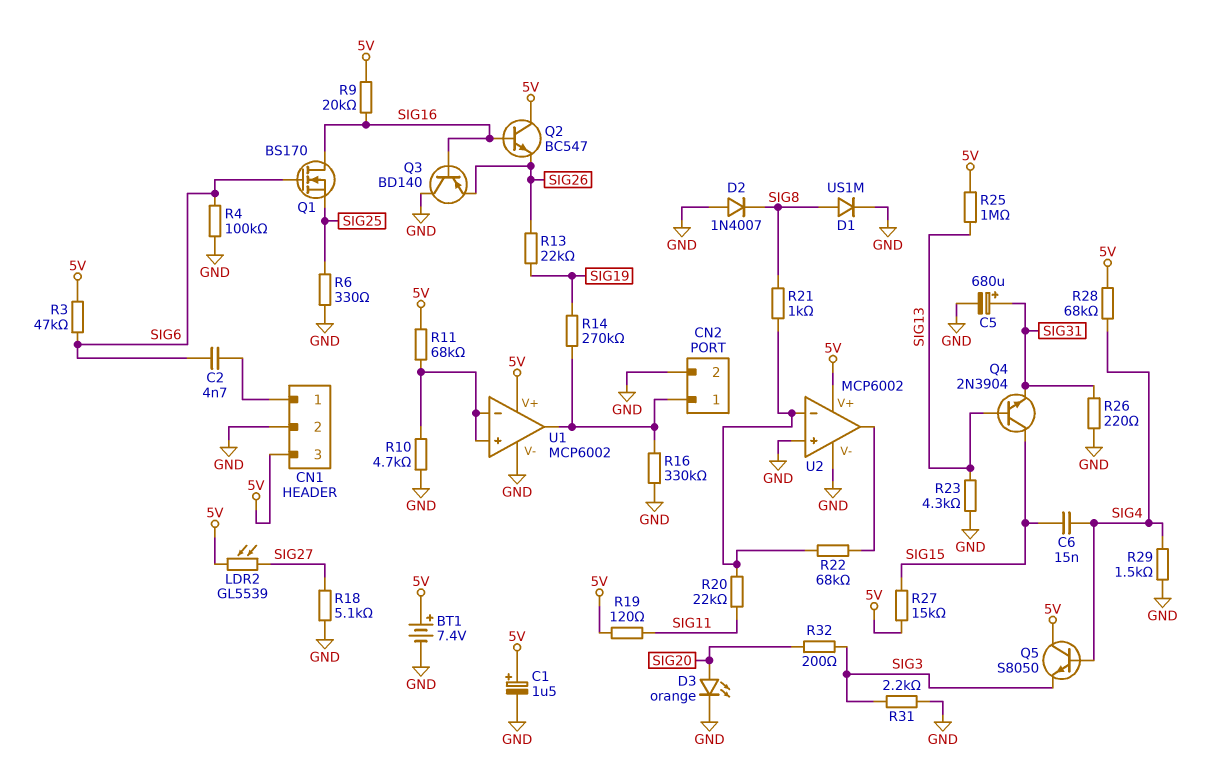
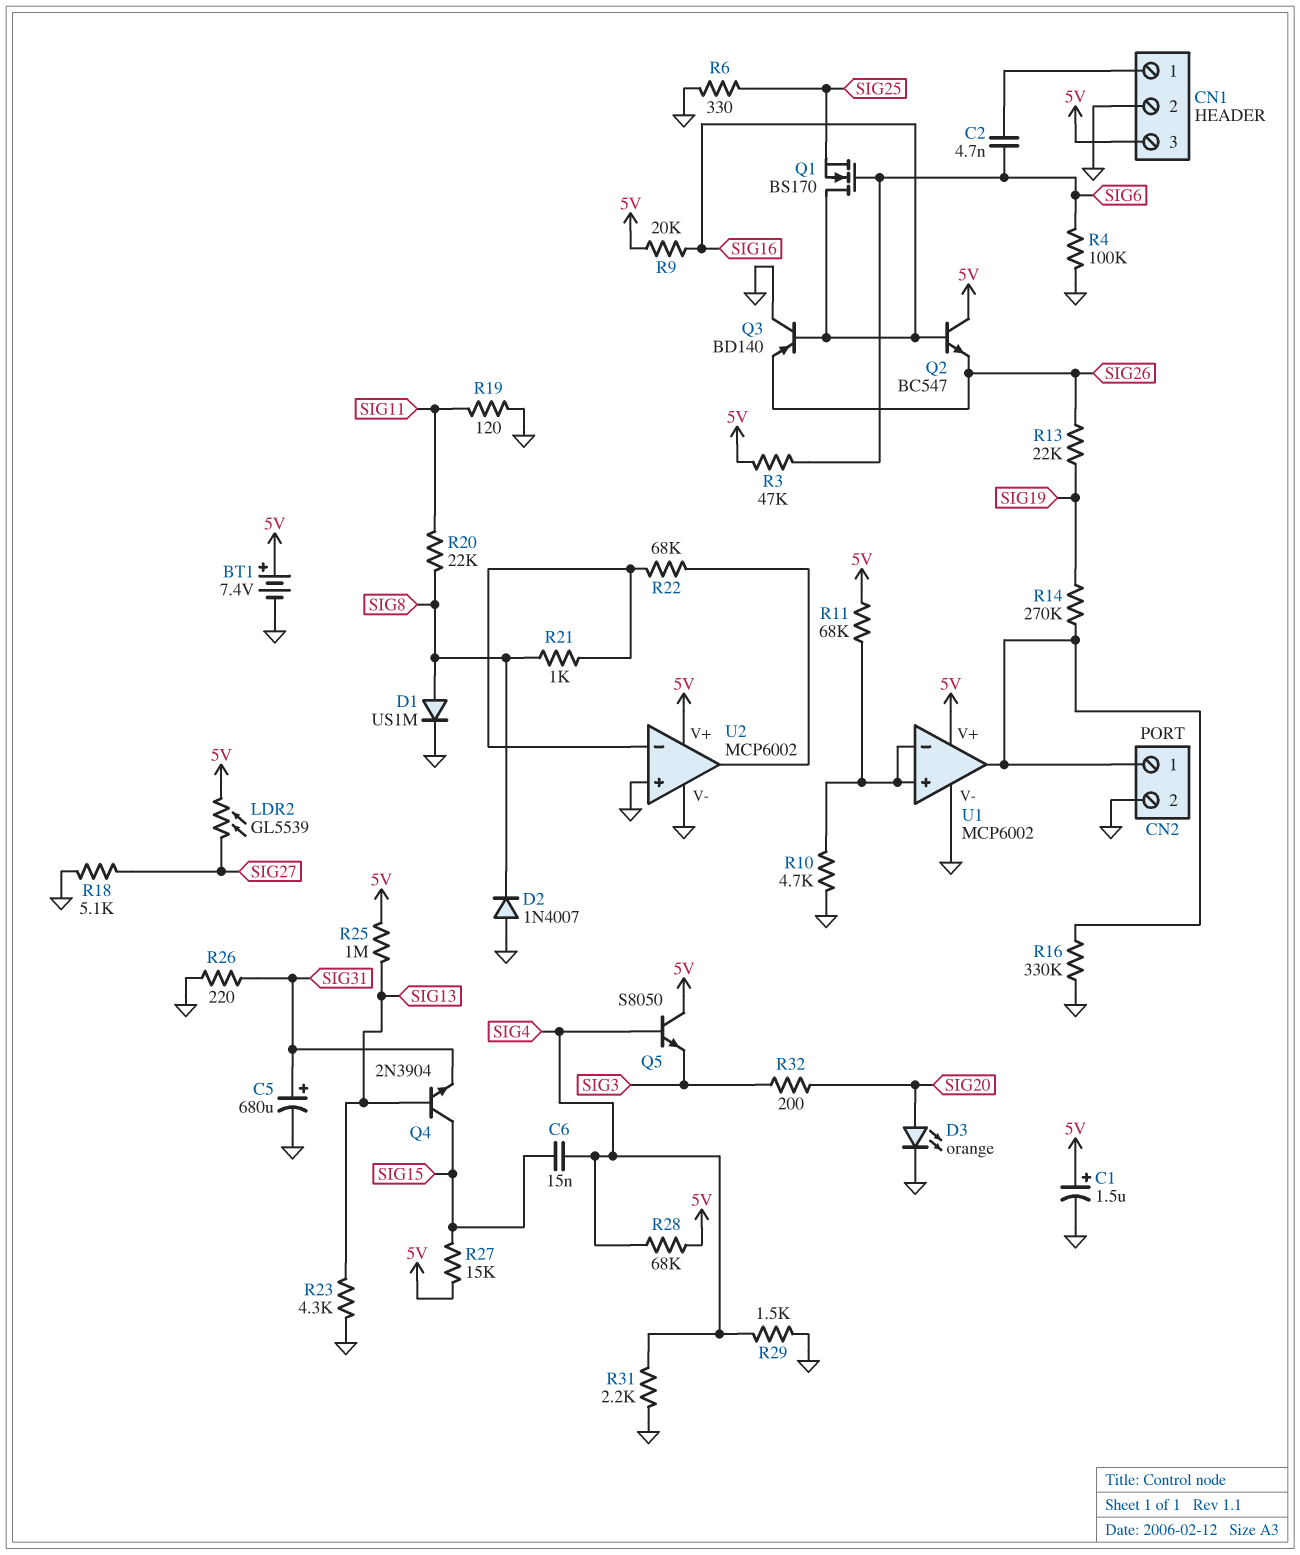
R19: 120 (5V, SIG11) -> 120 (GND, SIG11)
R20: 22k (SIG11, U2/in-) -> 22k (SIG8, SIG11)
R31: 2.2k (GND, SIG3) -> 2.2k (GND, SIG4)

